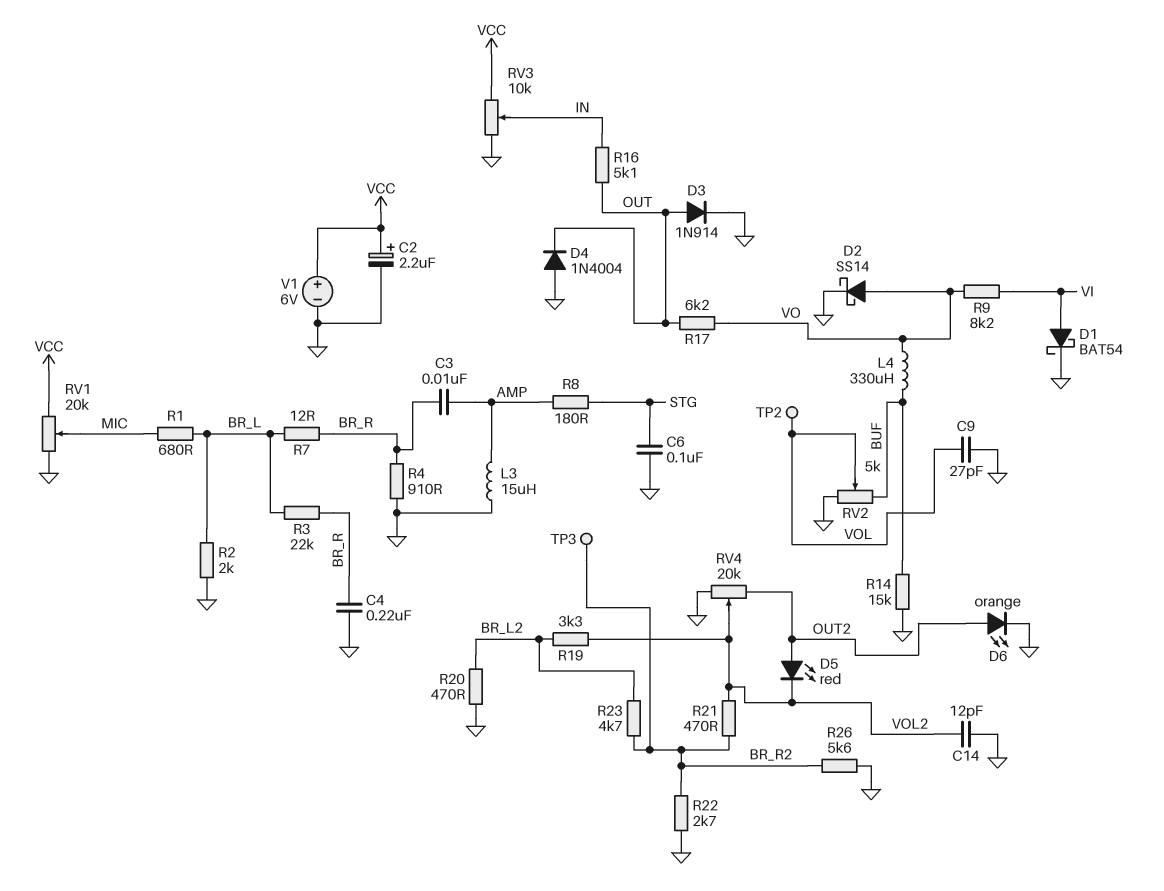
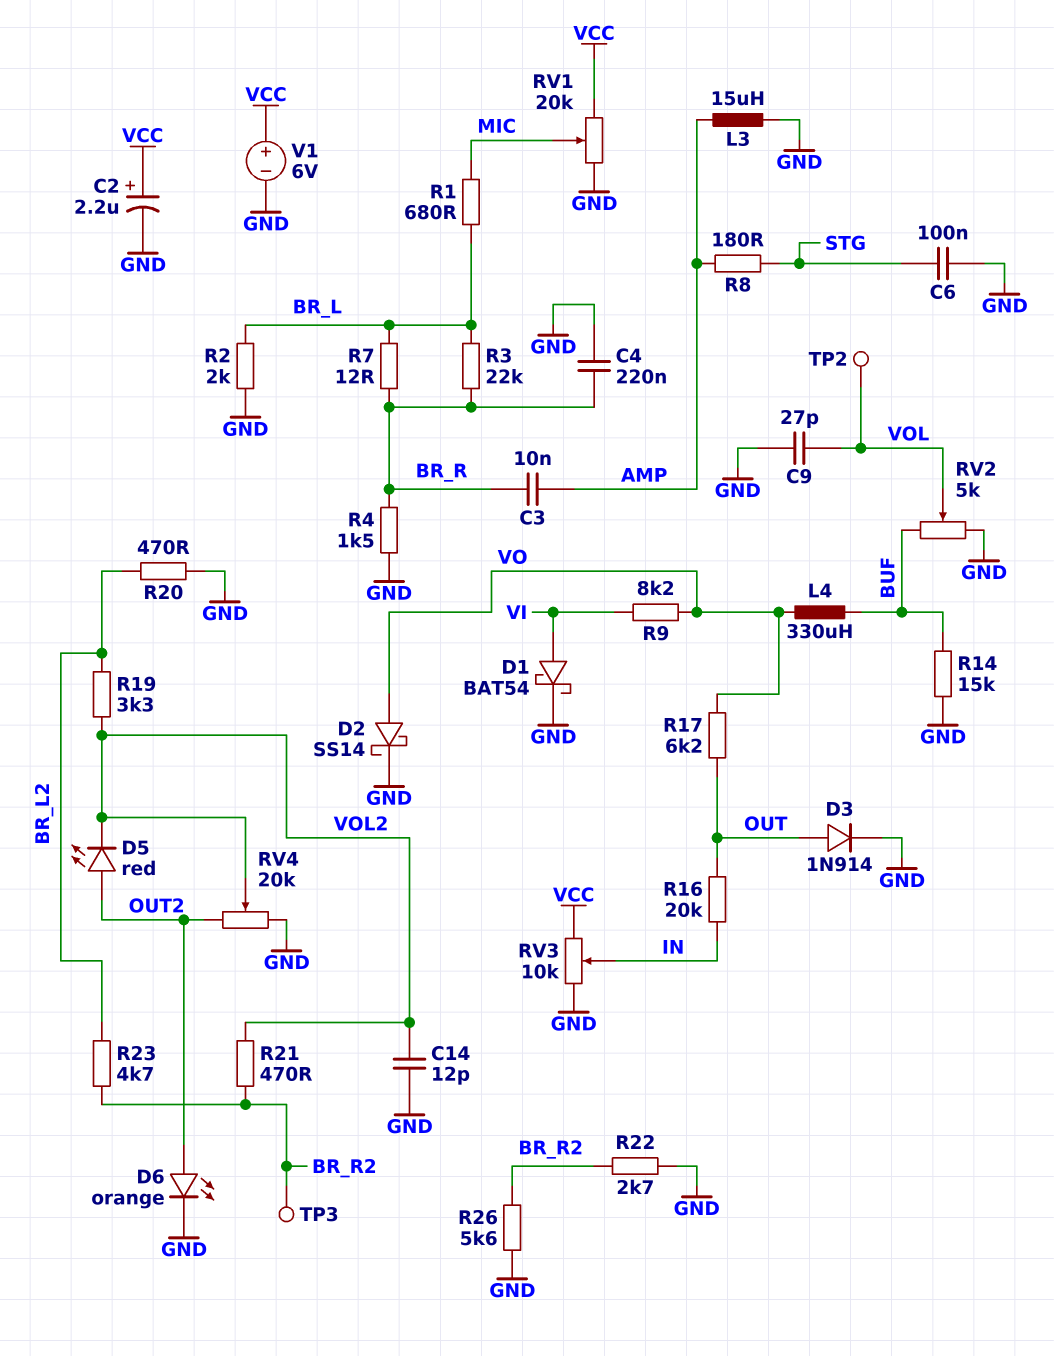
D4: diode 1N4004 (A GND, K OUT) -> none
R4: 910 (BR_R, GND) -> 1.5k (BR_R, GND)
R16: 5.1k (IN, OUT) -> 20k (IN, OUT)

